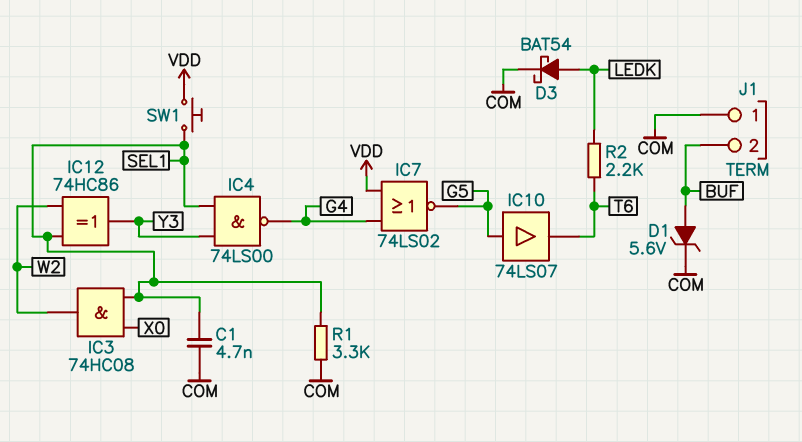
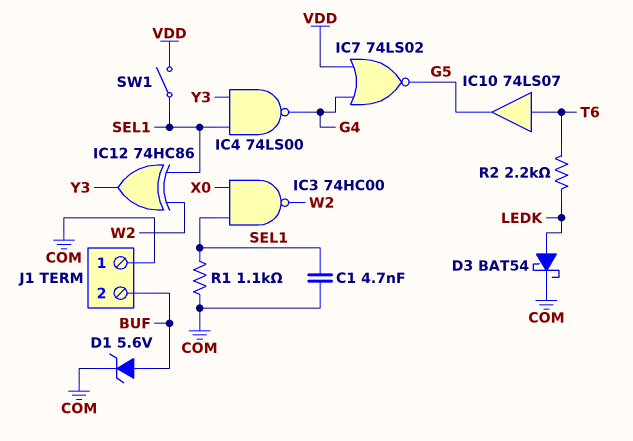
IC3: AND 74HC08 (in SEL1, in X0, out W2) -> NAND 74HC00 (in SEL1, in X0, out W2)
IC10: buffer 74LS07 (in G5, out T6) -> buffer 74LS07 (in T6, out G5)
R1: 3.3k (COM, SEL1) -> 1.1k (COM, SEL1)
SW1: button (SEL1, VDD) -> switch (SEL1, VDD)

